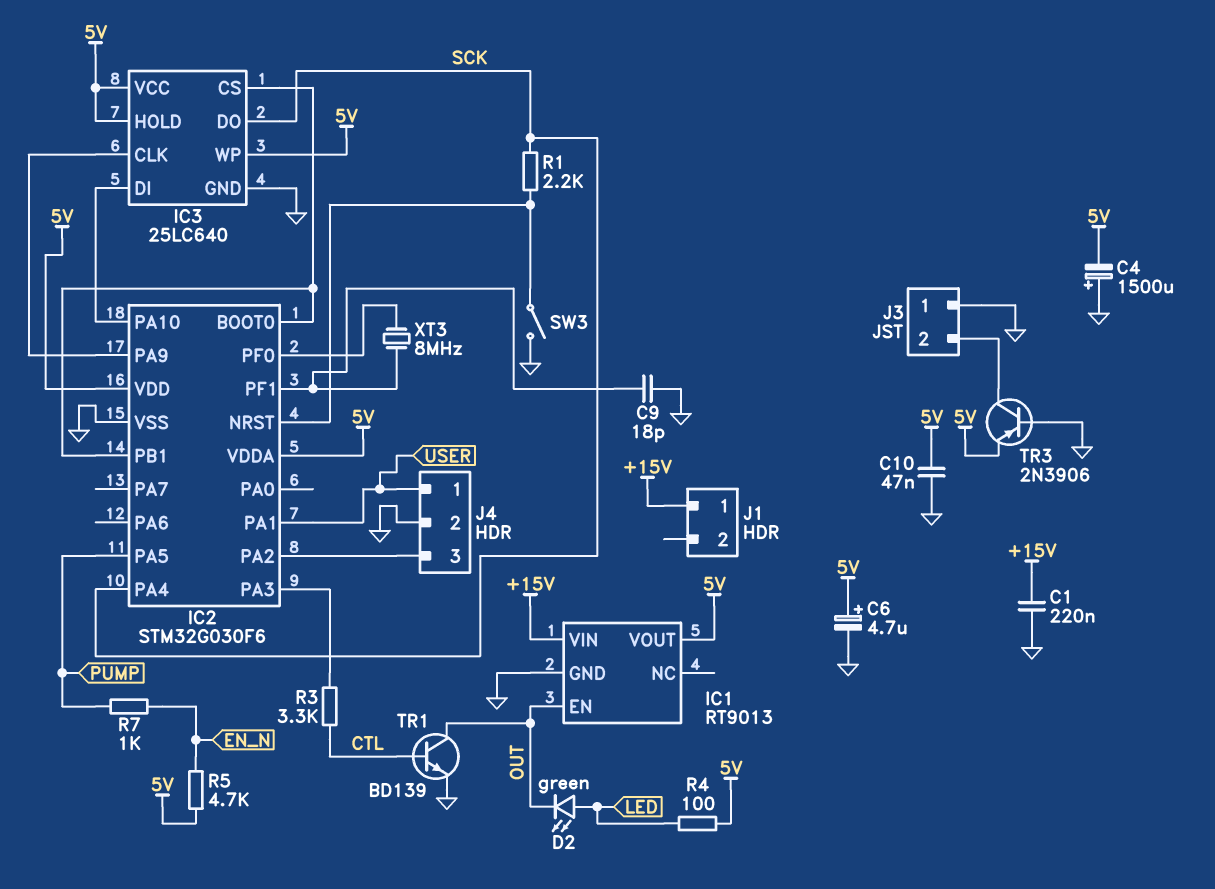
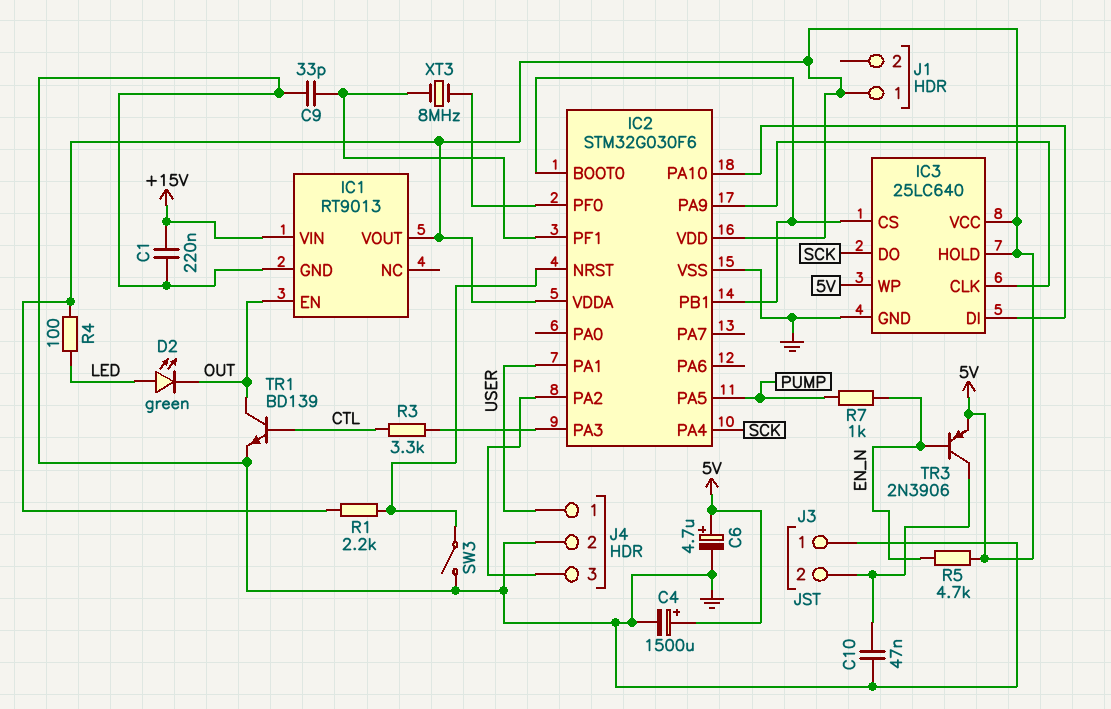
C4: 1500uF (plus GND, minus 5V) -> 1500uF (plus 5V, minus GND)
C9: 18pF (GND, IC2/PF1) -> 33pF (GND, IC2/PF1)
C10: 47nF (5V, GND) -> 47nF (GND, J3/2)
J1 pin 1: +15V -> 5V
R1: 2.2k (IC2/NRST, SCK) -> 2.2k (5V, IC2/NRST)
TR3: PNP 2N3906 (B GND, C J3/2, E 5V) -> PNP 2N3906 (B EN_N, C J3/2, E 5V)

